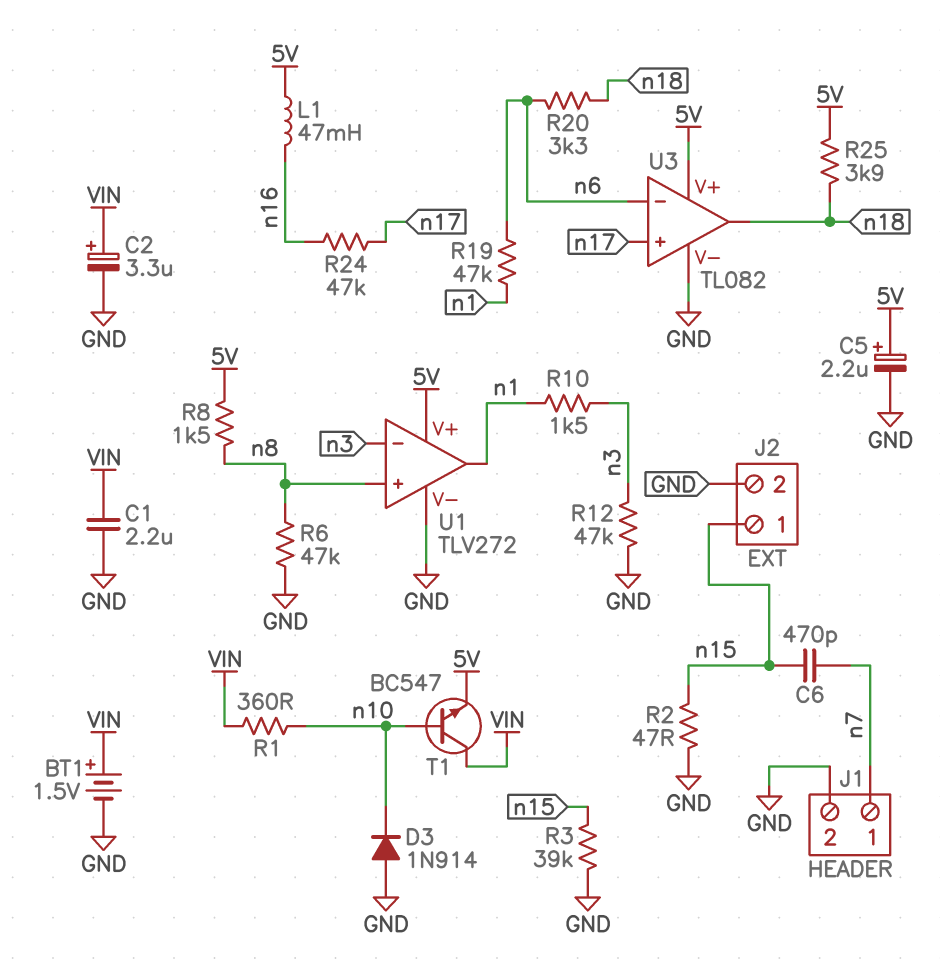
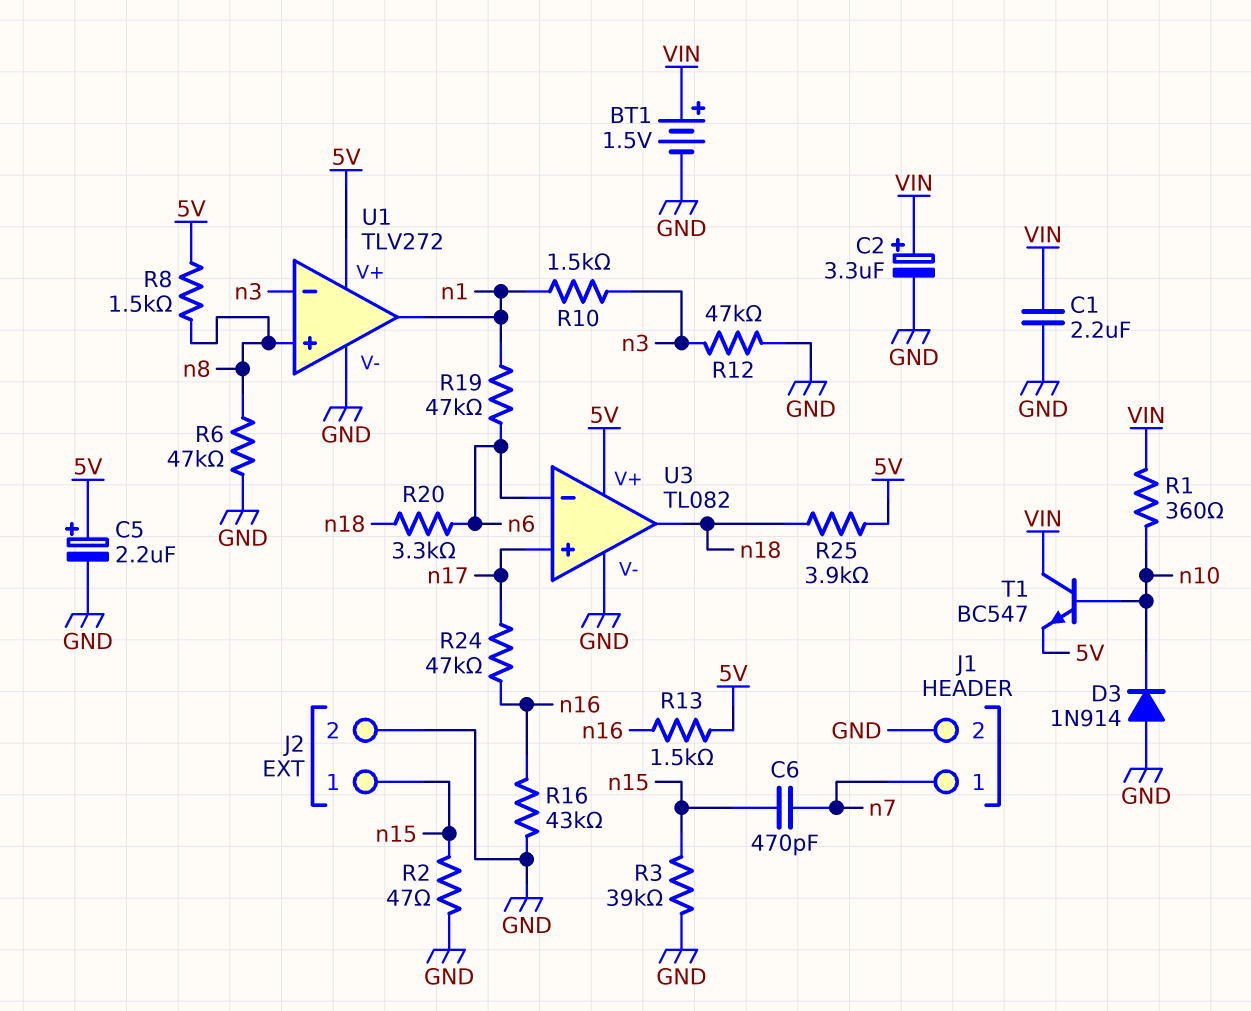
L1: 47mH (5V, n16) -> none
R13: none -> 1.5k (5V, n16)
R16: none -> 43k (GND, n16)

